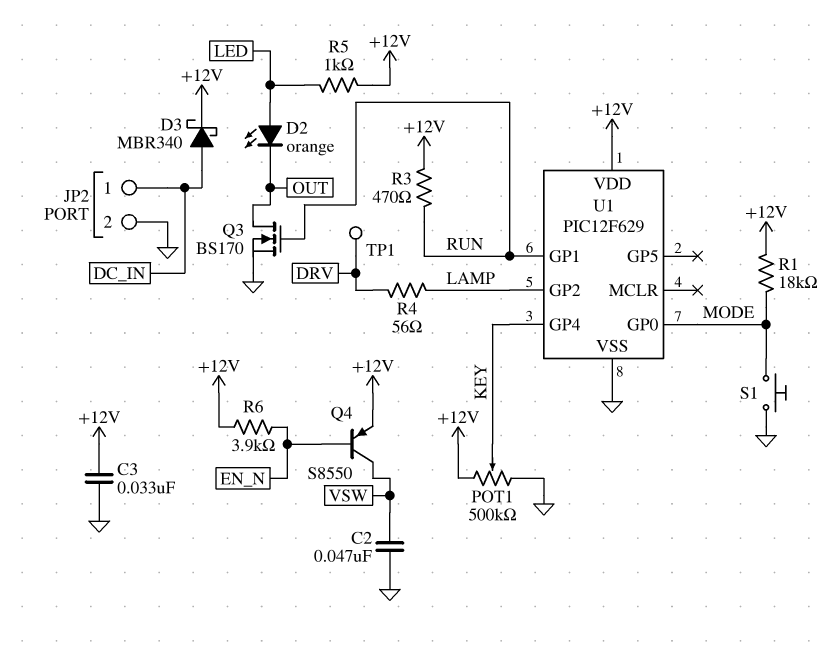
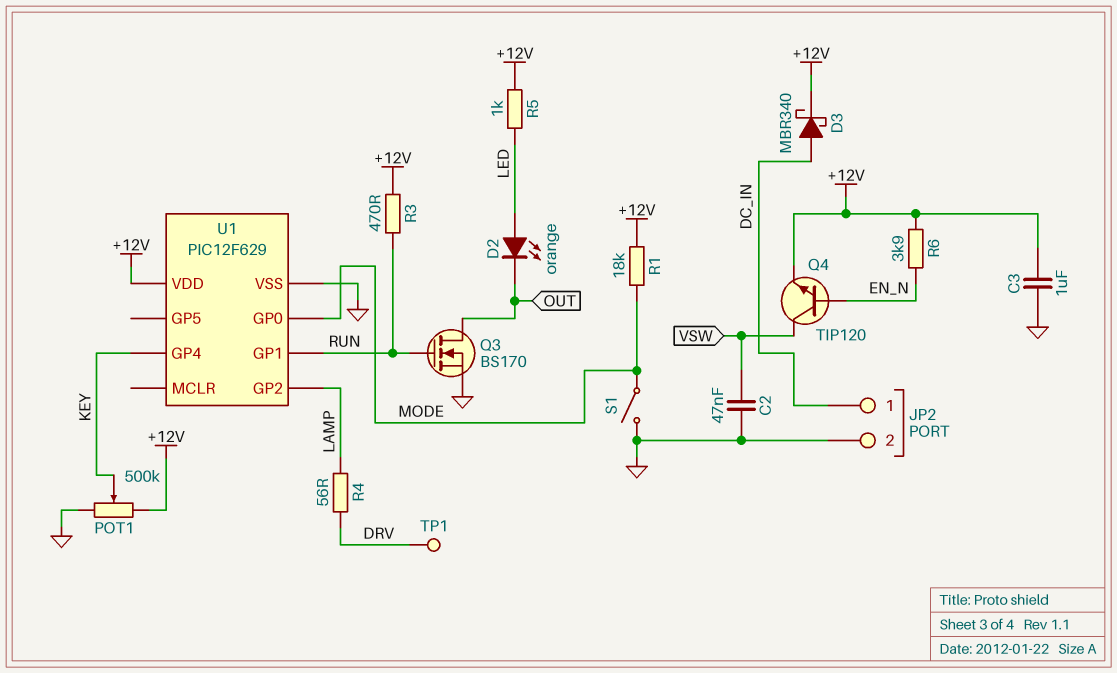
C3: 33nF (+12V, GND) -> 1uF (+12V, GND)
Q4: PNP S8550 (B EN_N, C VSW, E +12V) -> NPN TIP120 (B EN_N, C VSW, E +12V)
S1: button (GND, MODE) -> switch (GND, MODE)

